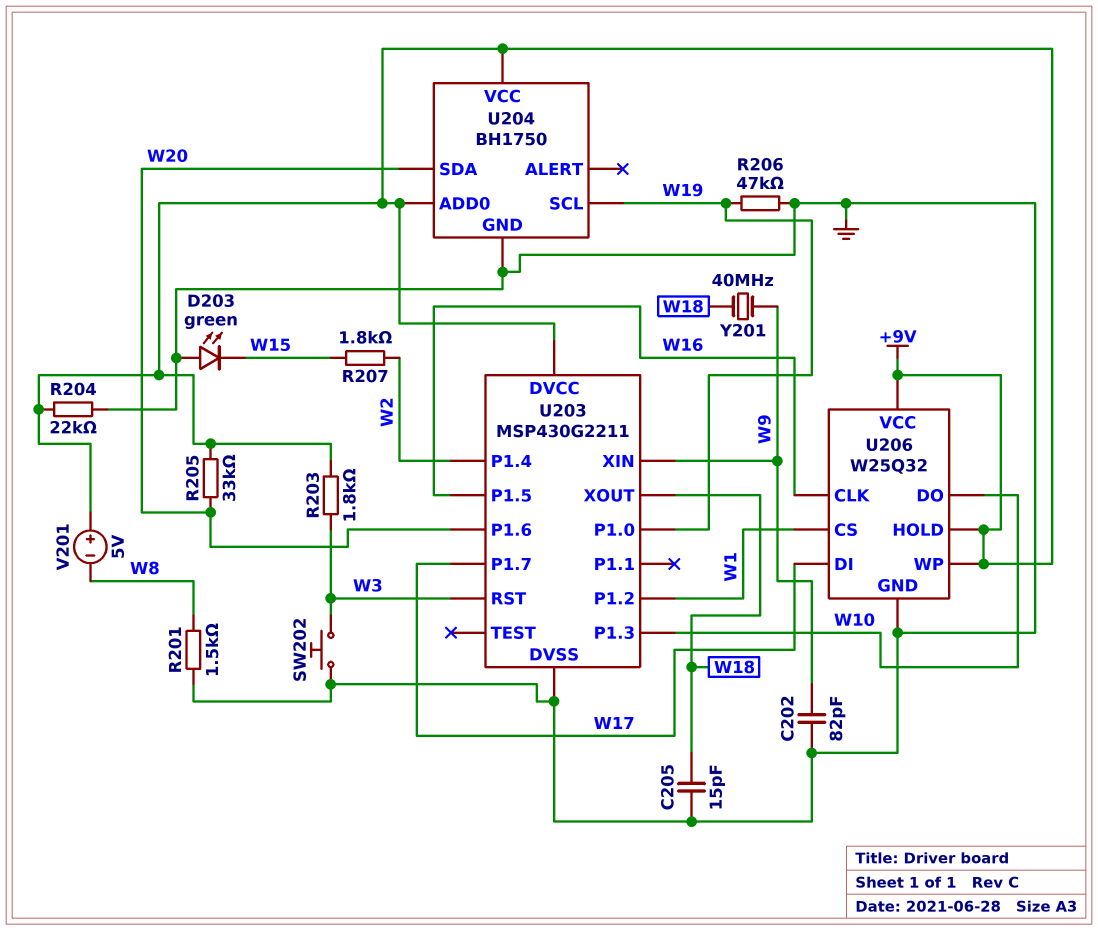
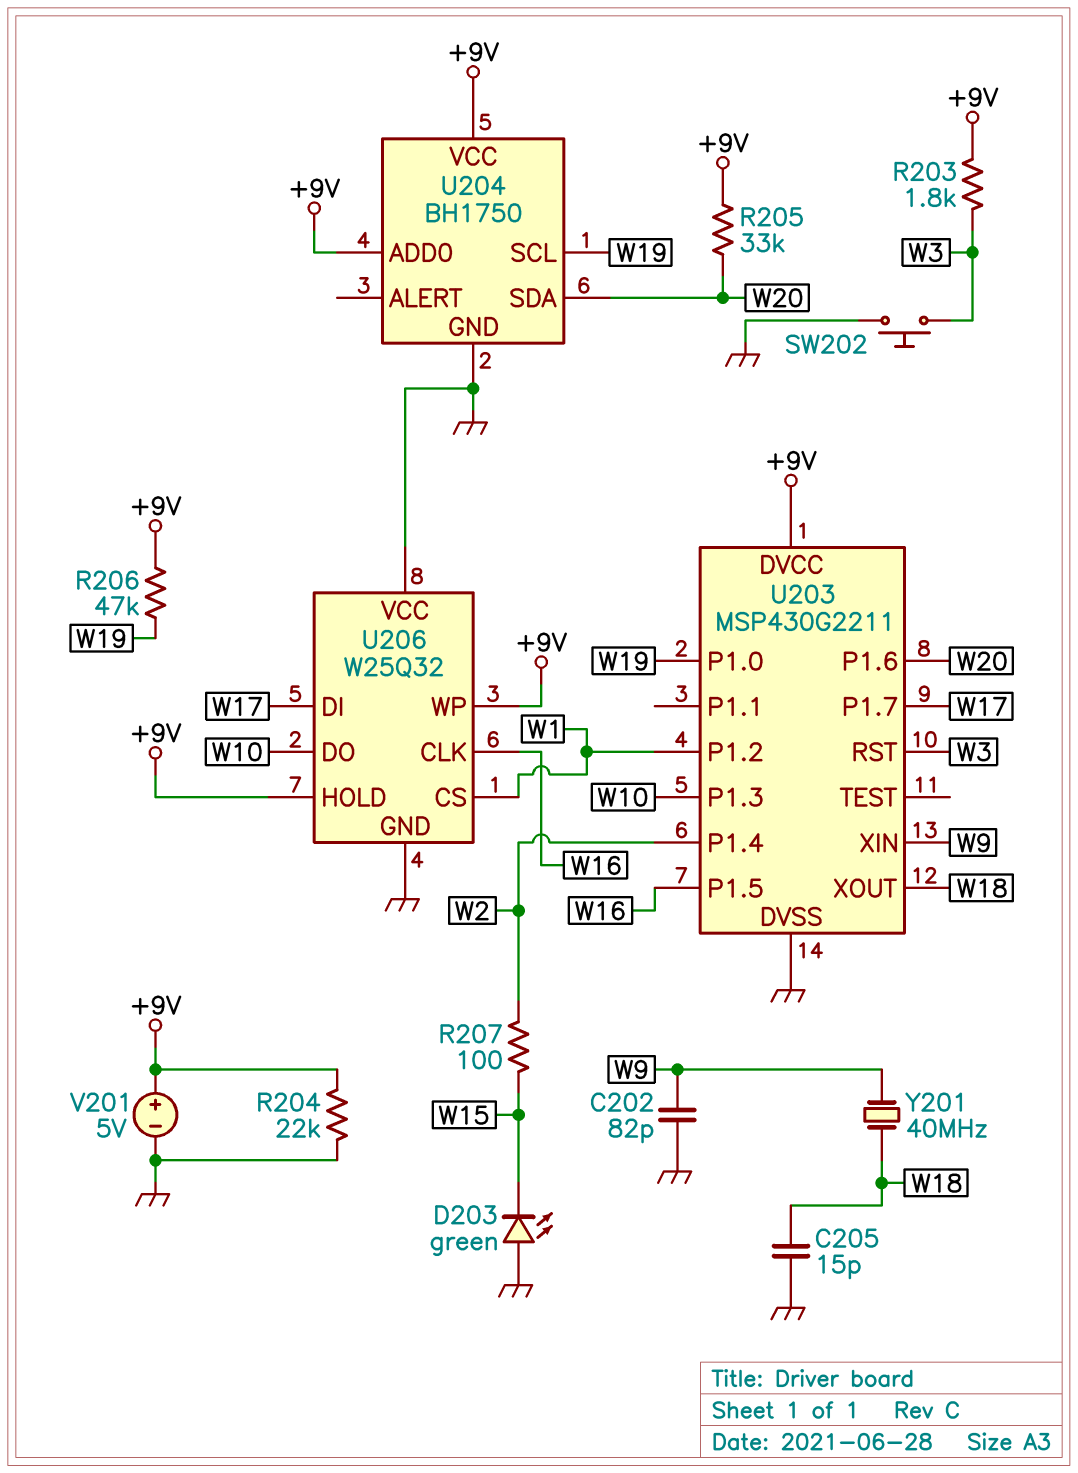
R201: 1.5k (GND, W8) -> none
R206: 47k (GND, W19) -> 47k (+9V, W19)
R207: 1.8k (W2, W15) -> 100 (W2, W15)
U206 pin VCC: +9V -> GND
V201: 5V (plus +9V, minus W8) -> 5V (plus +9V, minus GND)

